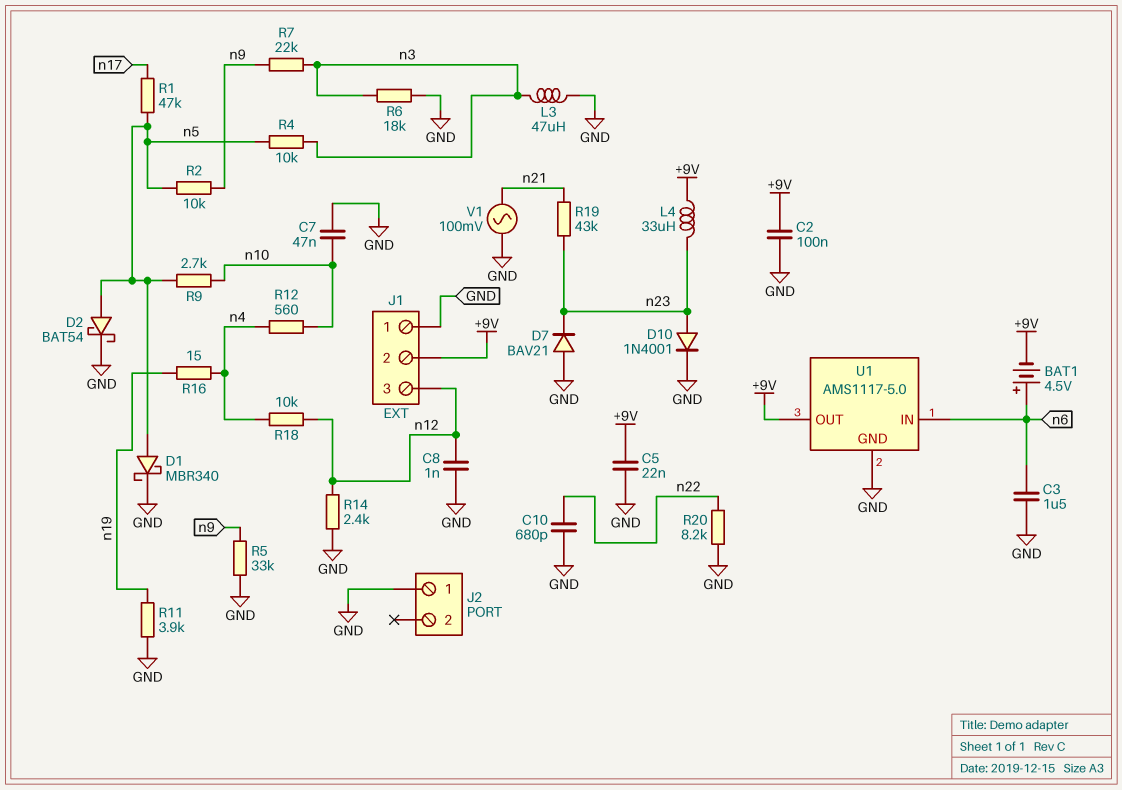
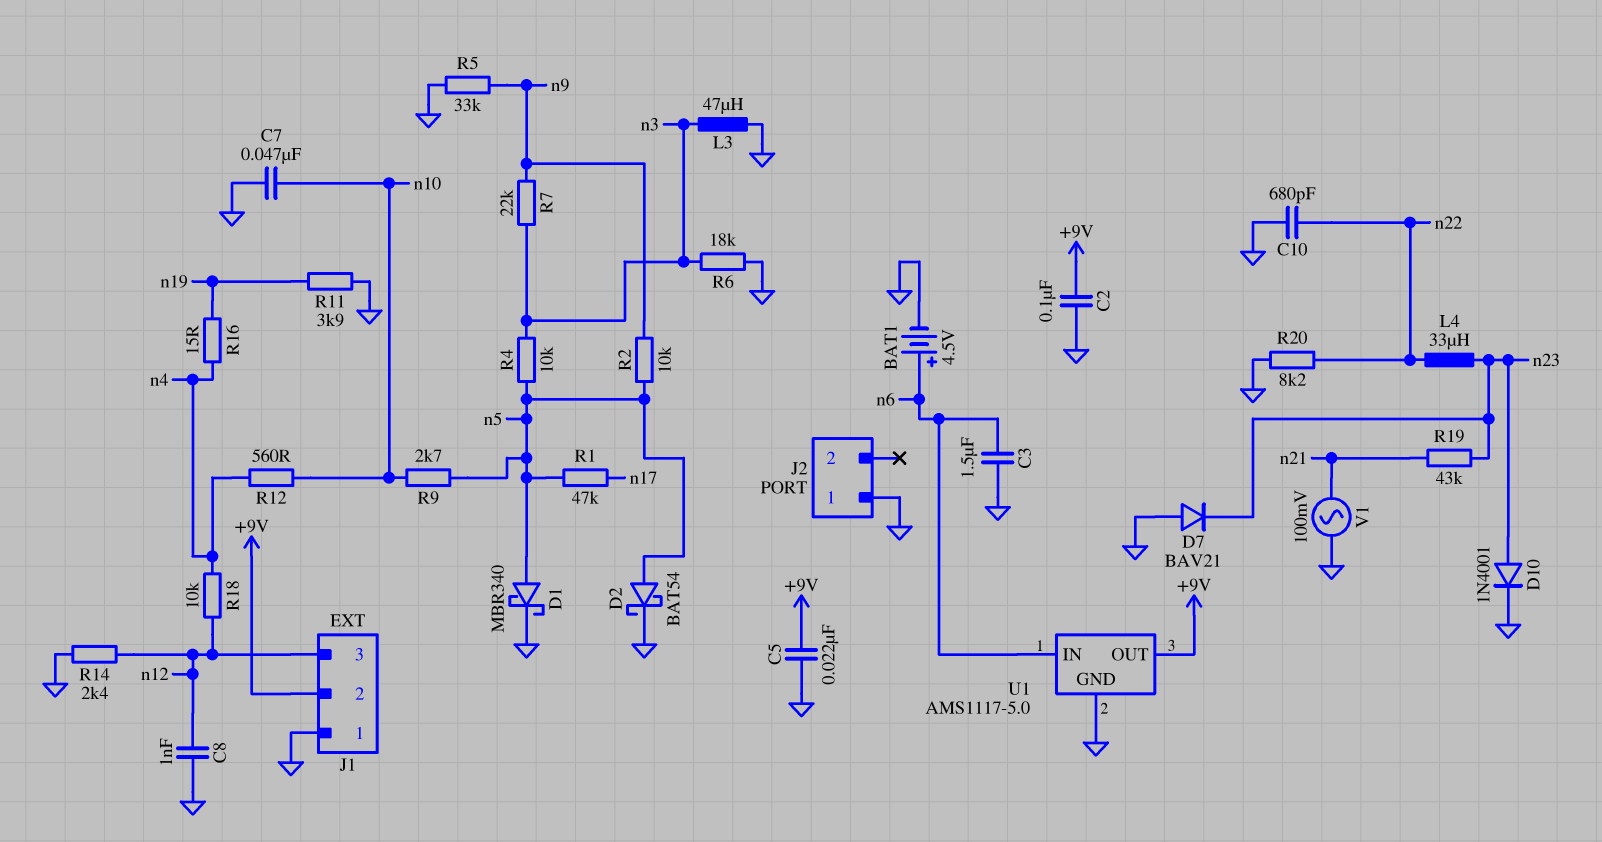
BAT1: 4.5V (plus n6, minus +9V) -> 4.5V (plus n6, minus GND)
L4: 33uH (+9V, n23) -> 33uH (n22, n23)

